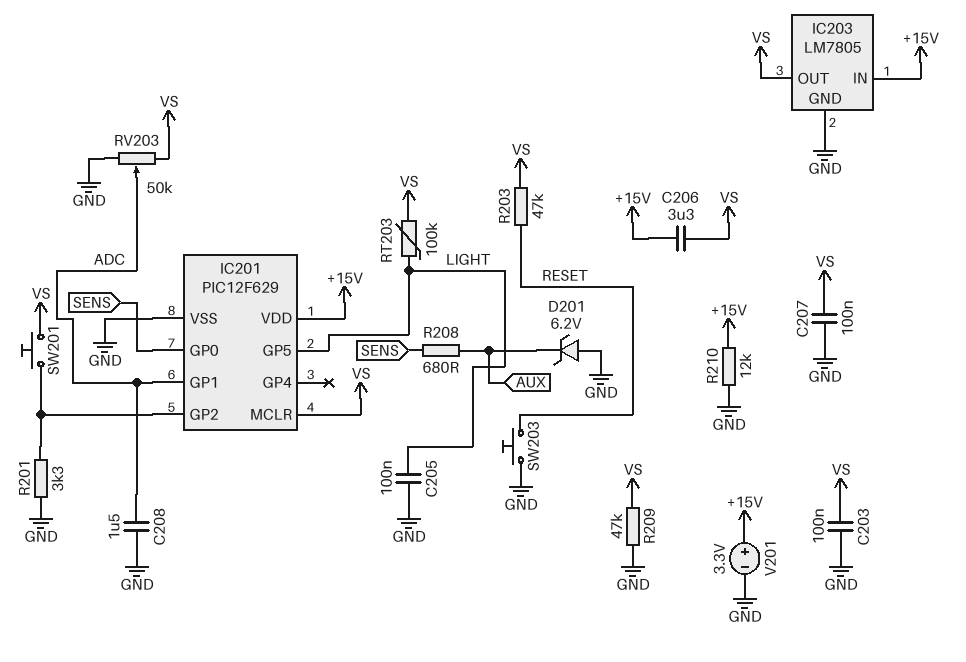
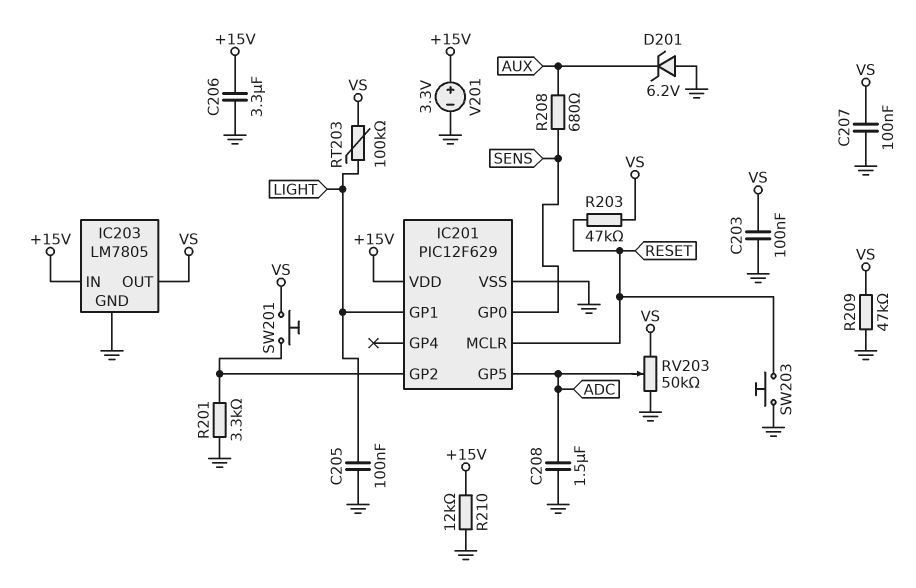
C206: 3.3uF (+15V, VS) -> 3.3uF (+15V, GND)
IC201 pin GP1: ADC -> LIGHT
IC201 pin GP5: LIGHT -> ADC
IC201 pin MCLR: VS -> RESET

